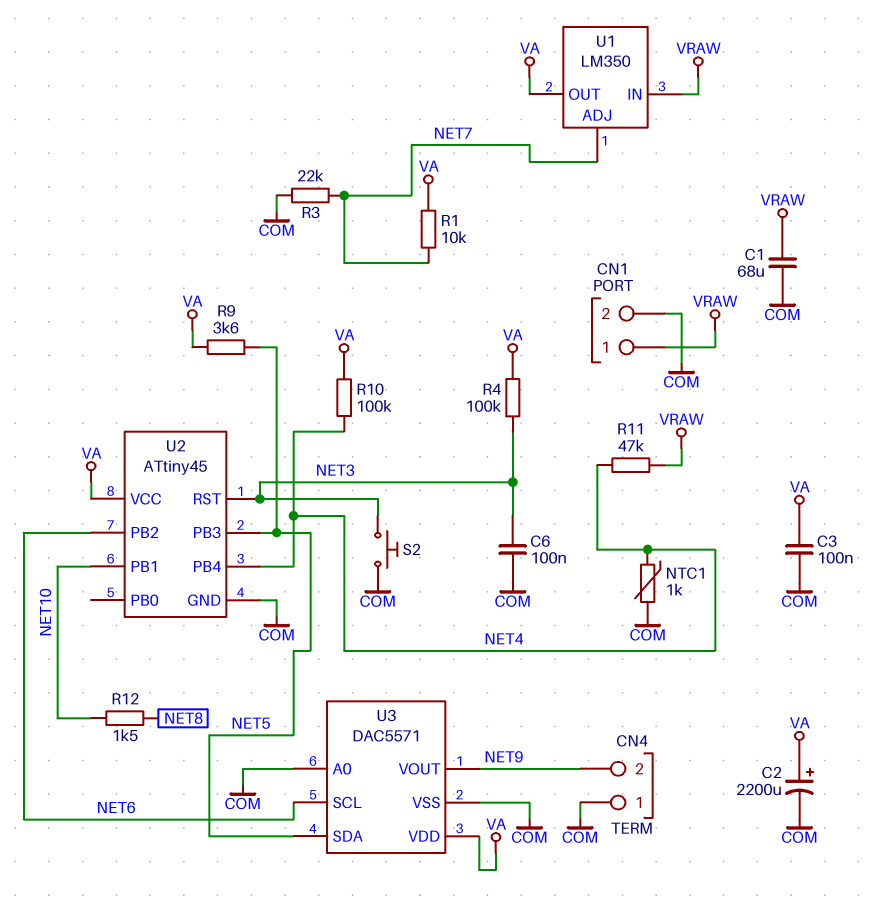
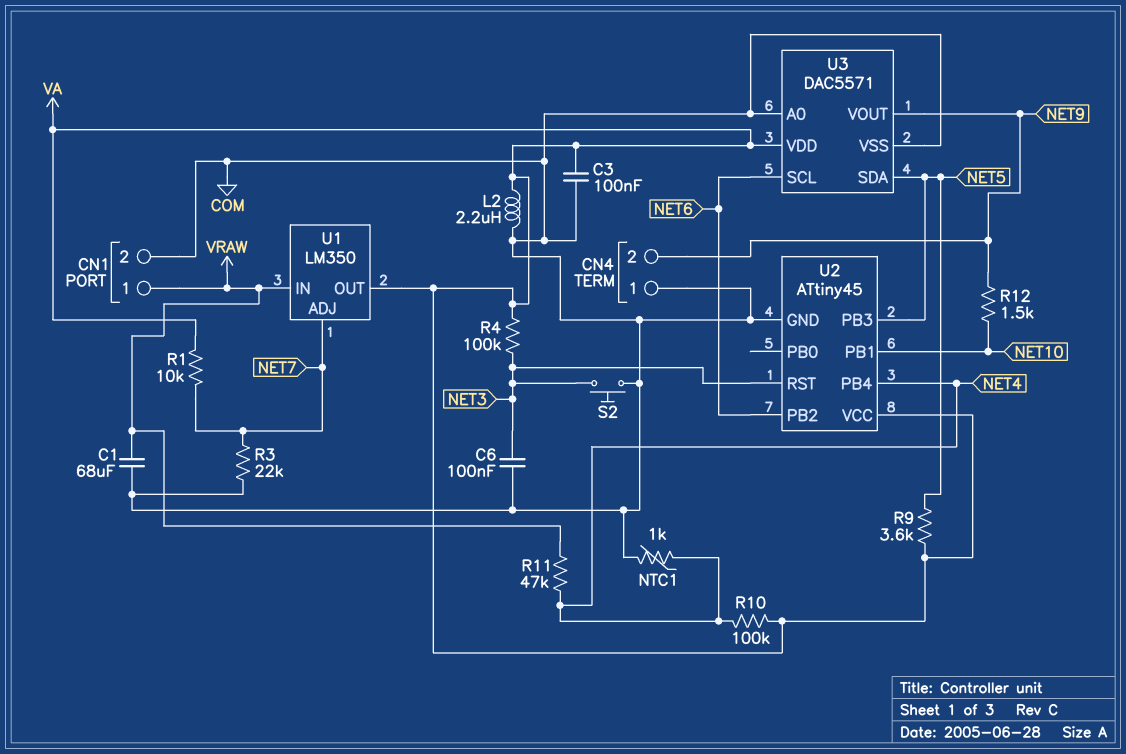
C2: 2200uF (plus VA, minus COM) -> none
L2: none -> 2.2uH (COM, VA)
R12: 1.5k (NET8, NET10) -> 1.5k (NET9, NET10)

